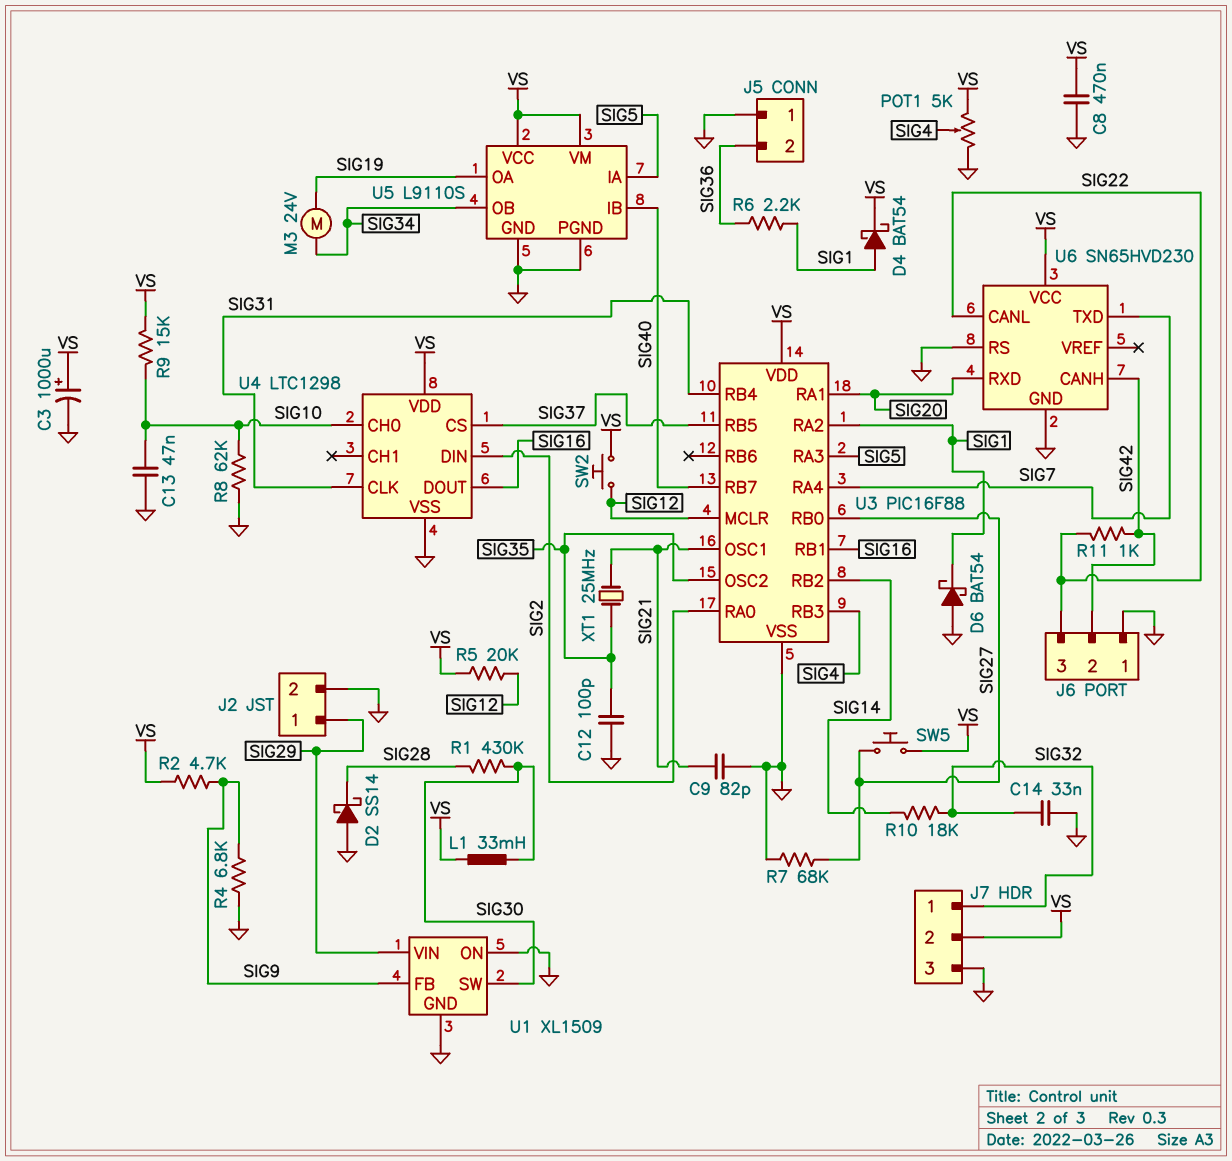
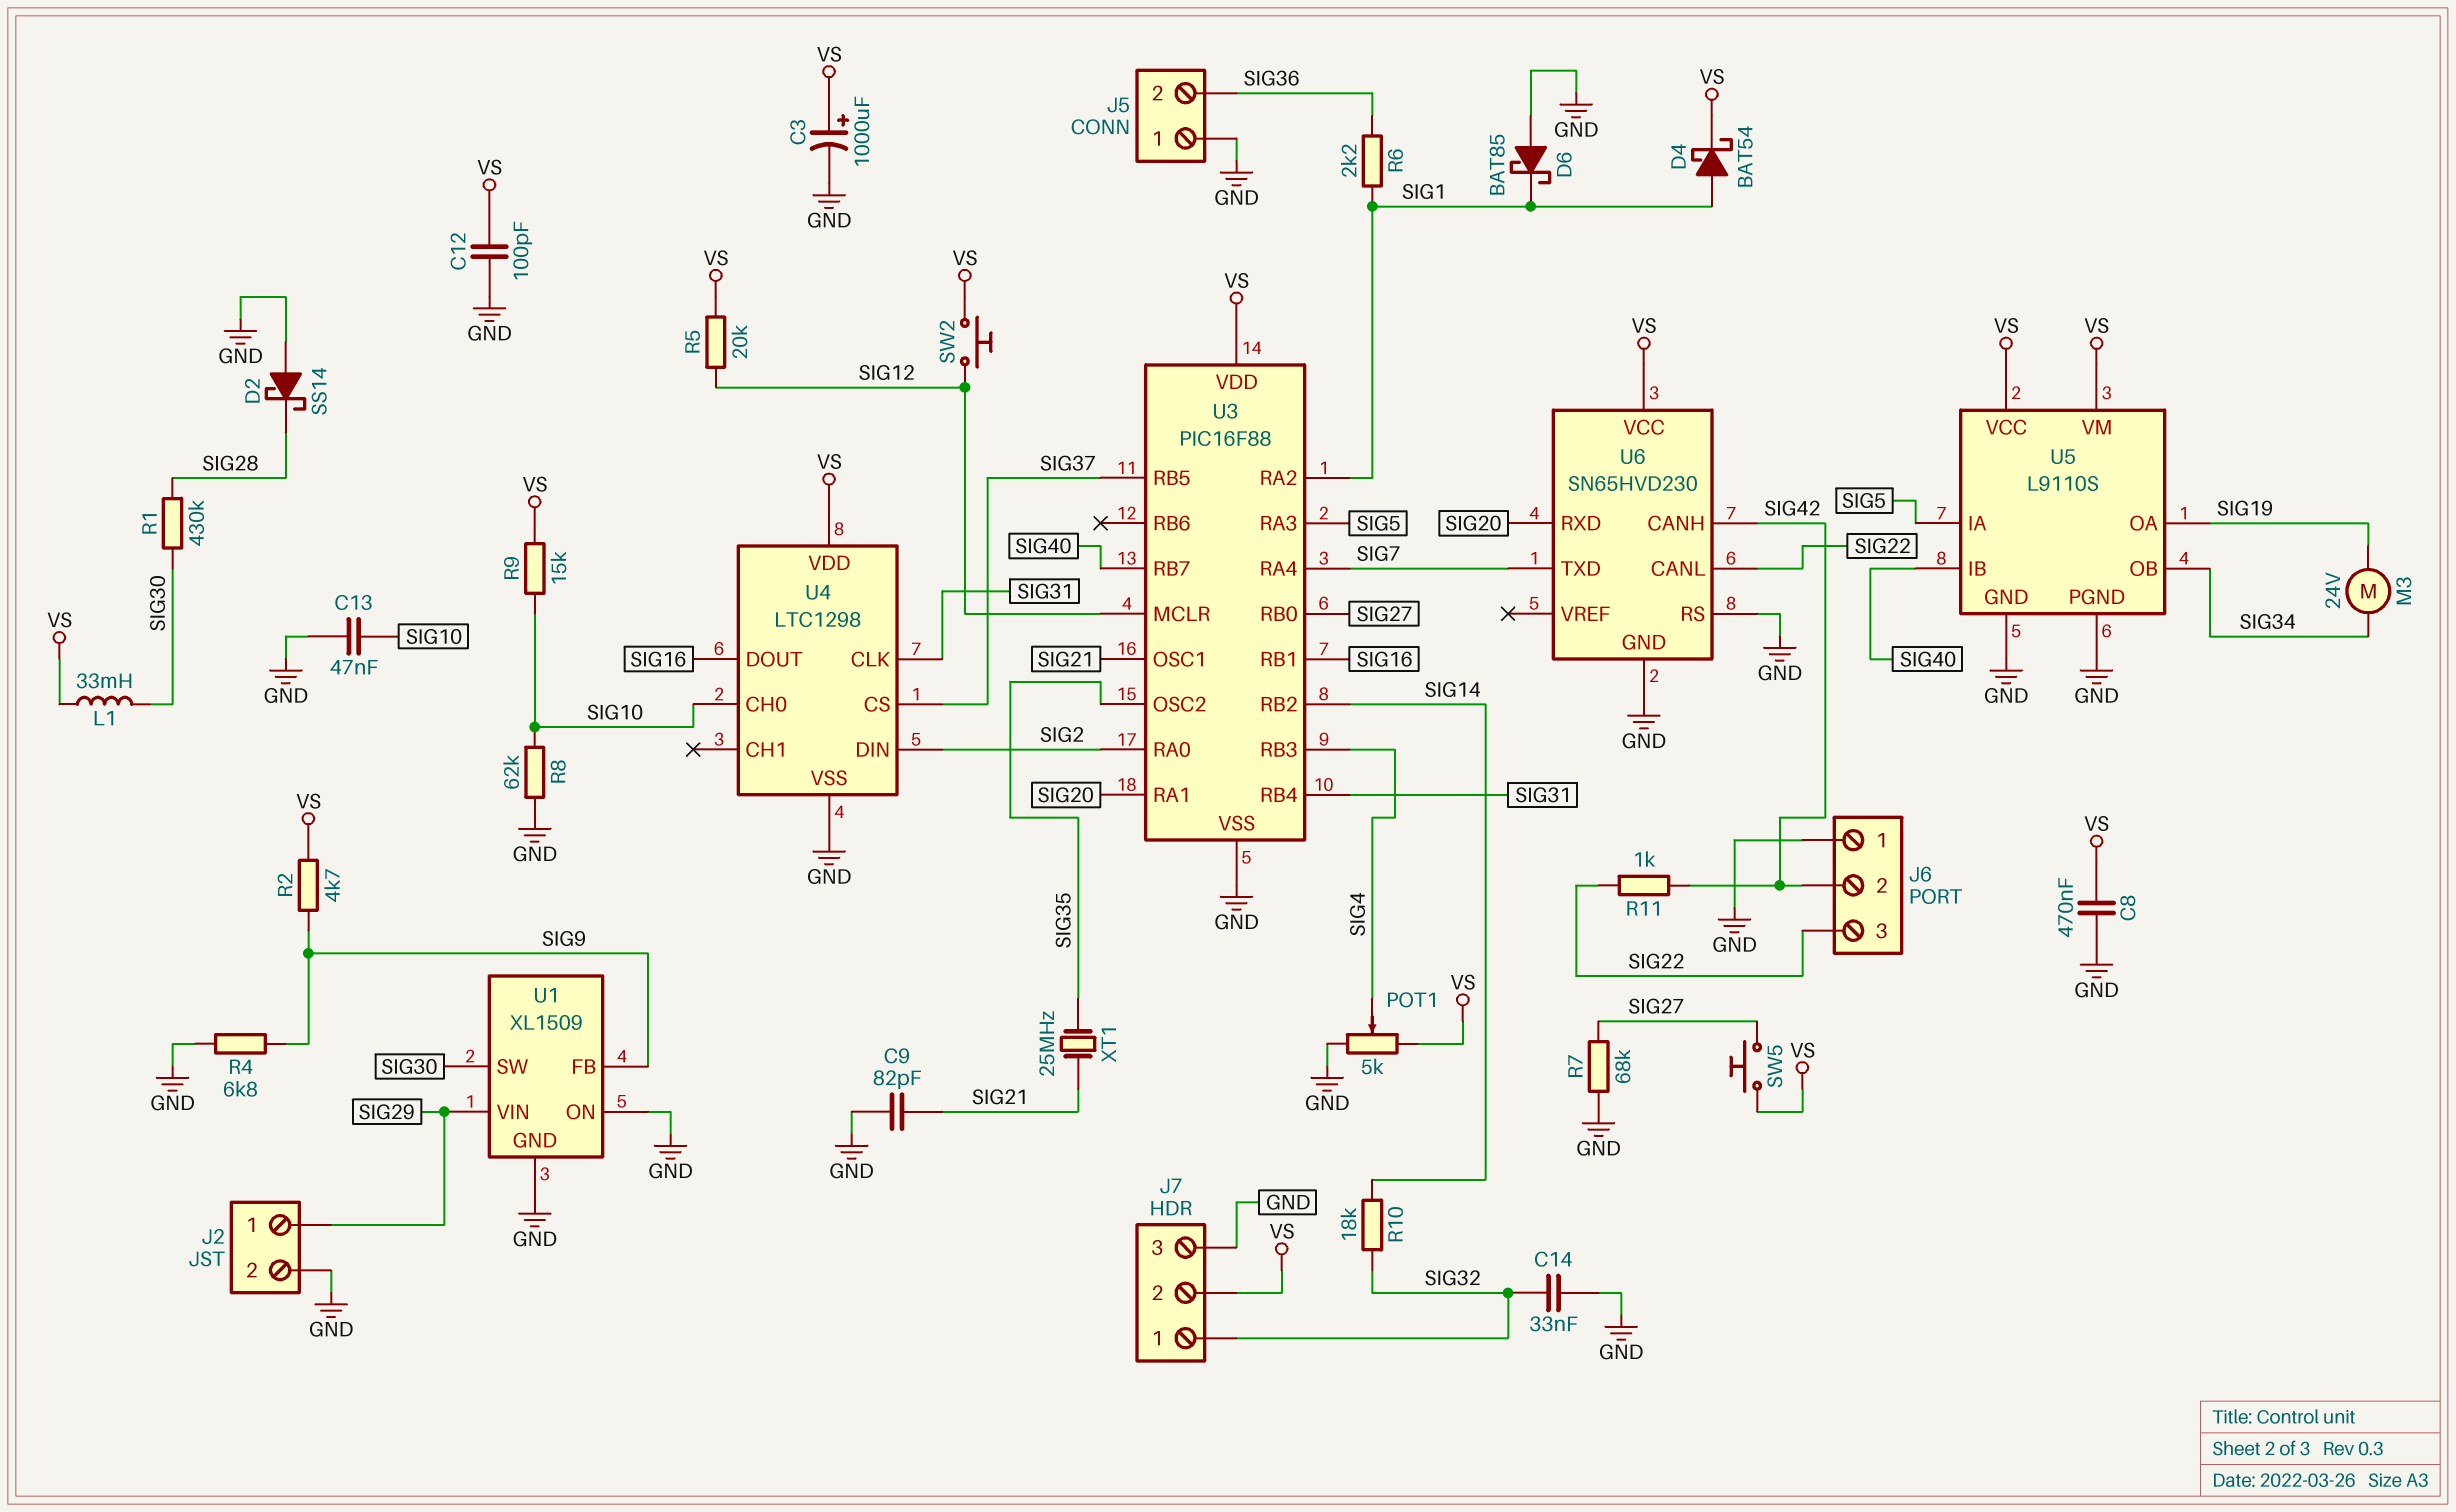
C12: 100pF (GND, SIG35) -> 100pF (GND, VS)
D6: schottky BAT54 (A GND, K SIG1) -> schottky BAT85 (A GND, K SIG1)

